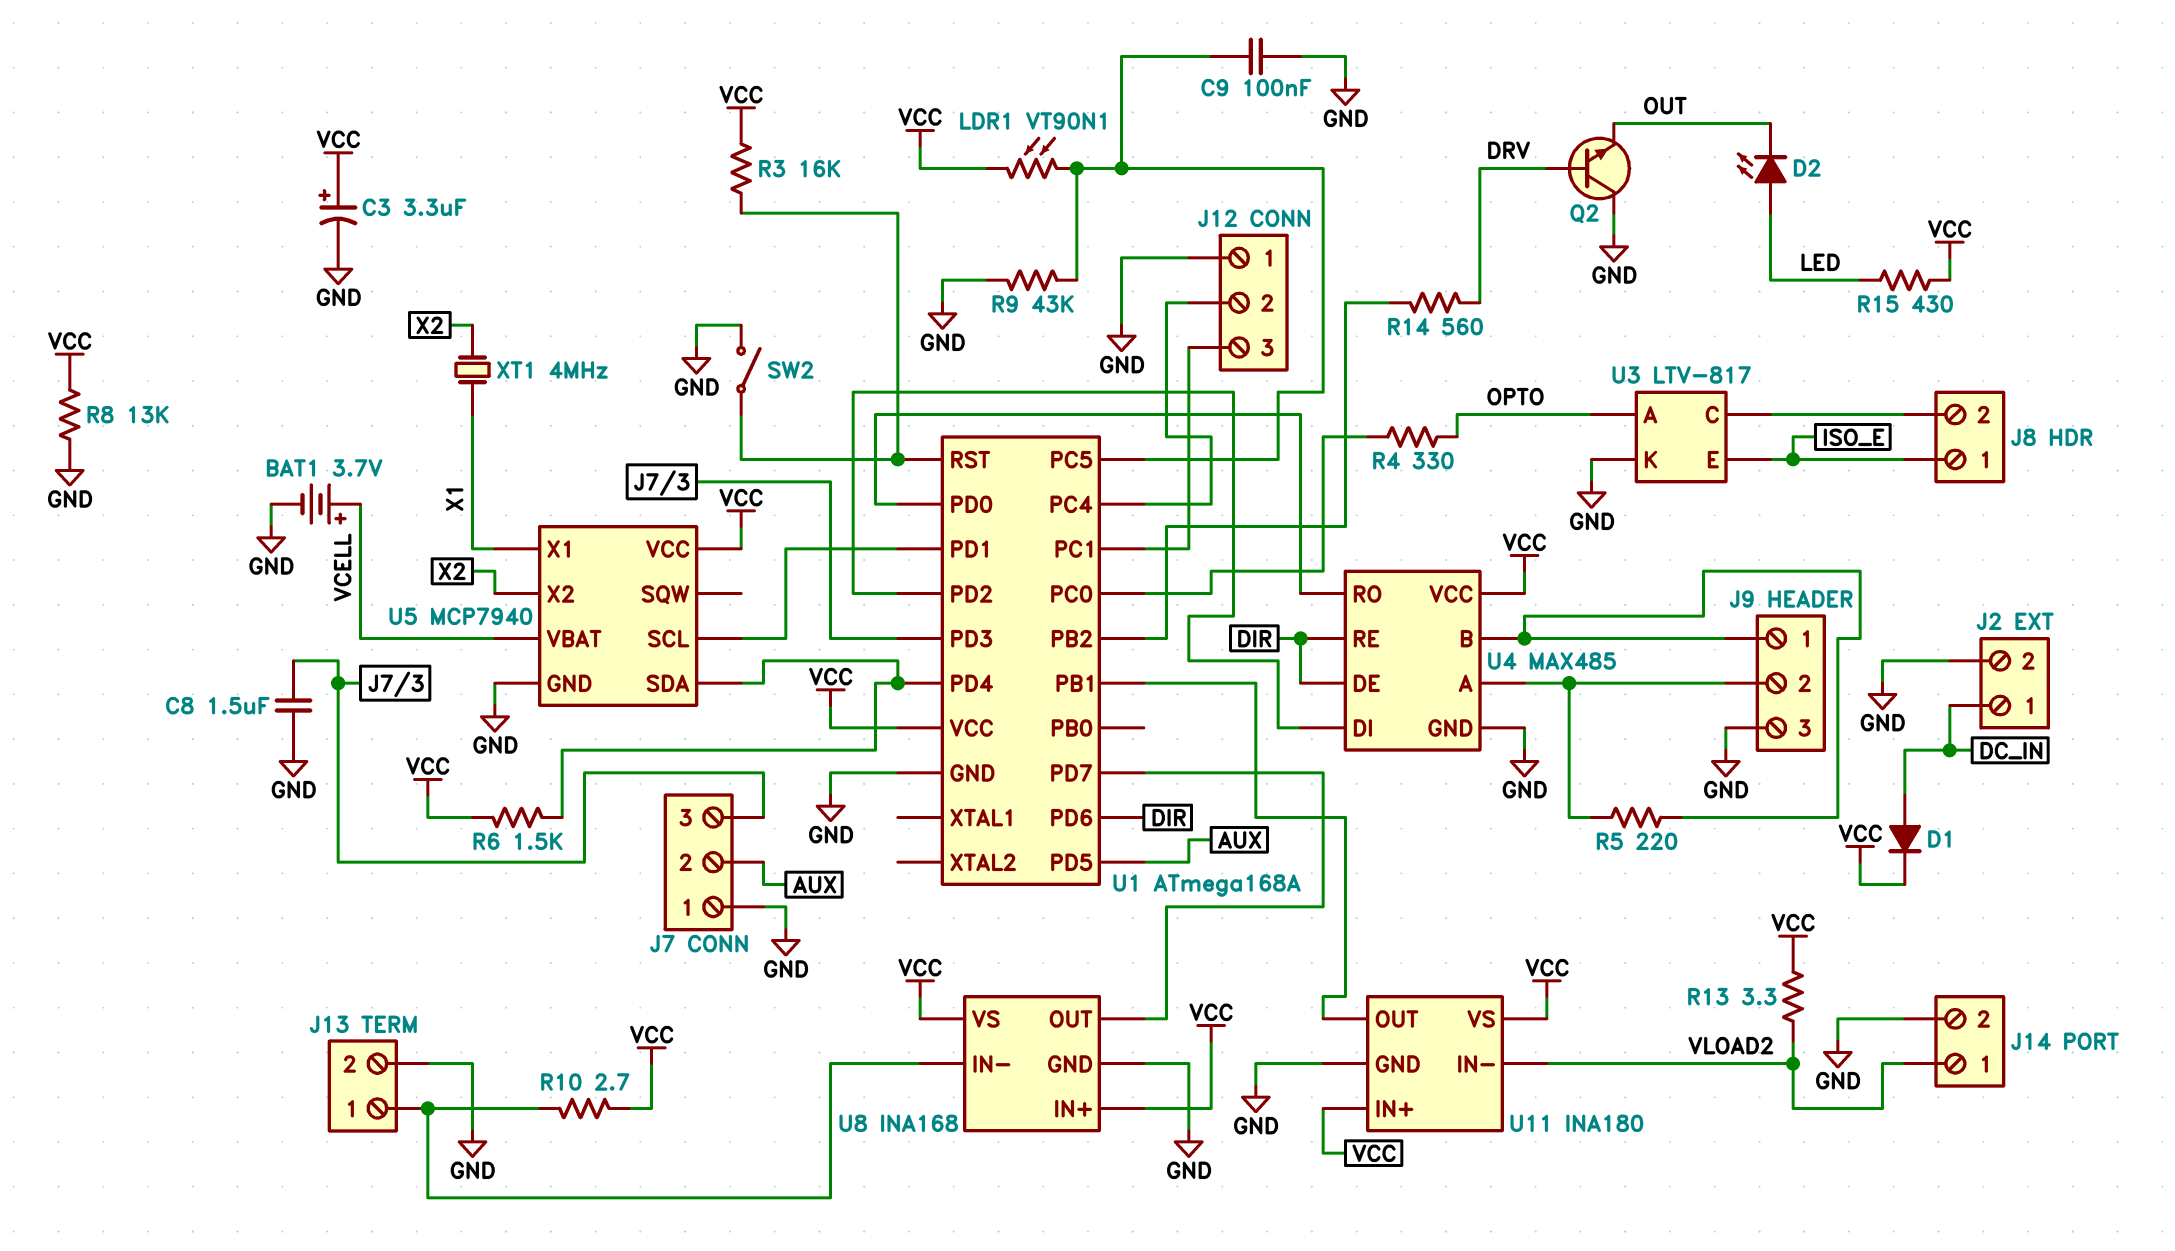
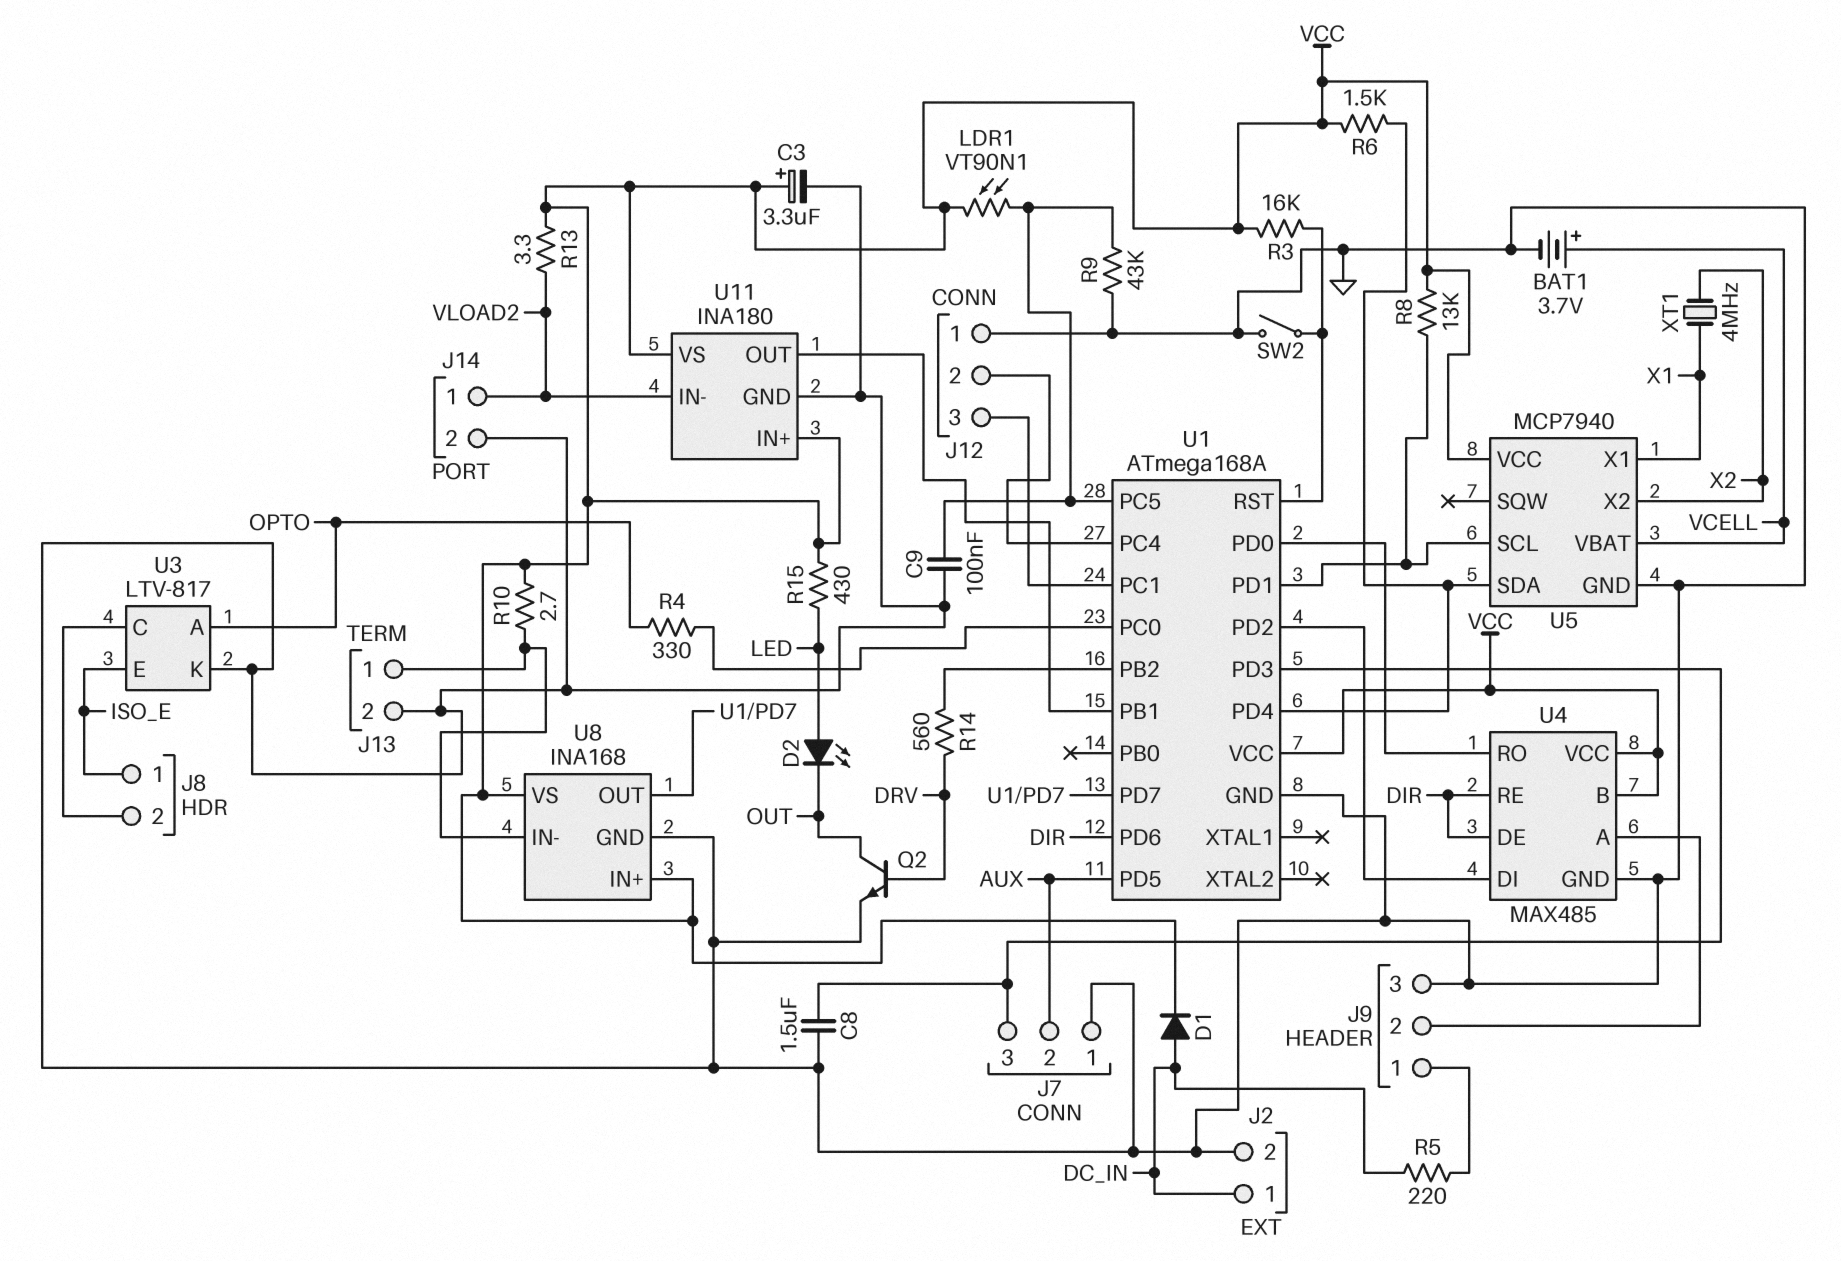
Q2: NPN (B DRV, C GND, E OUT) -> NPN (B DRV, C OUT, E GND)
R5: 220 (J9/1, J9/2) -> 220 (DC_IN, J9/1)
R8: 13k (GND, VCC) -> 13k (U1/PD1, VCC)
U4 pin B: J9/1 -> VCC

